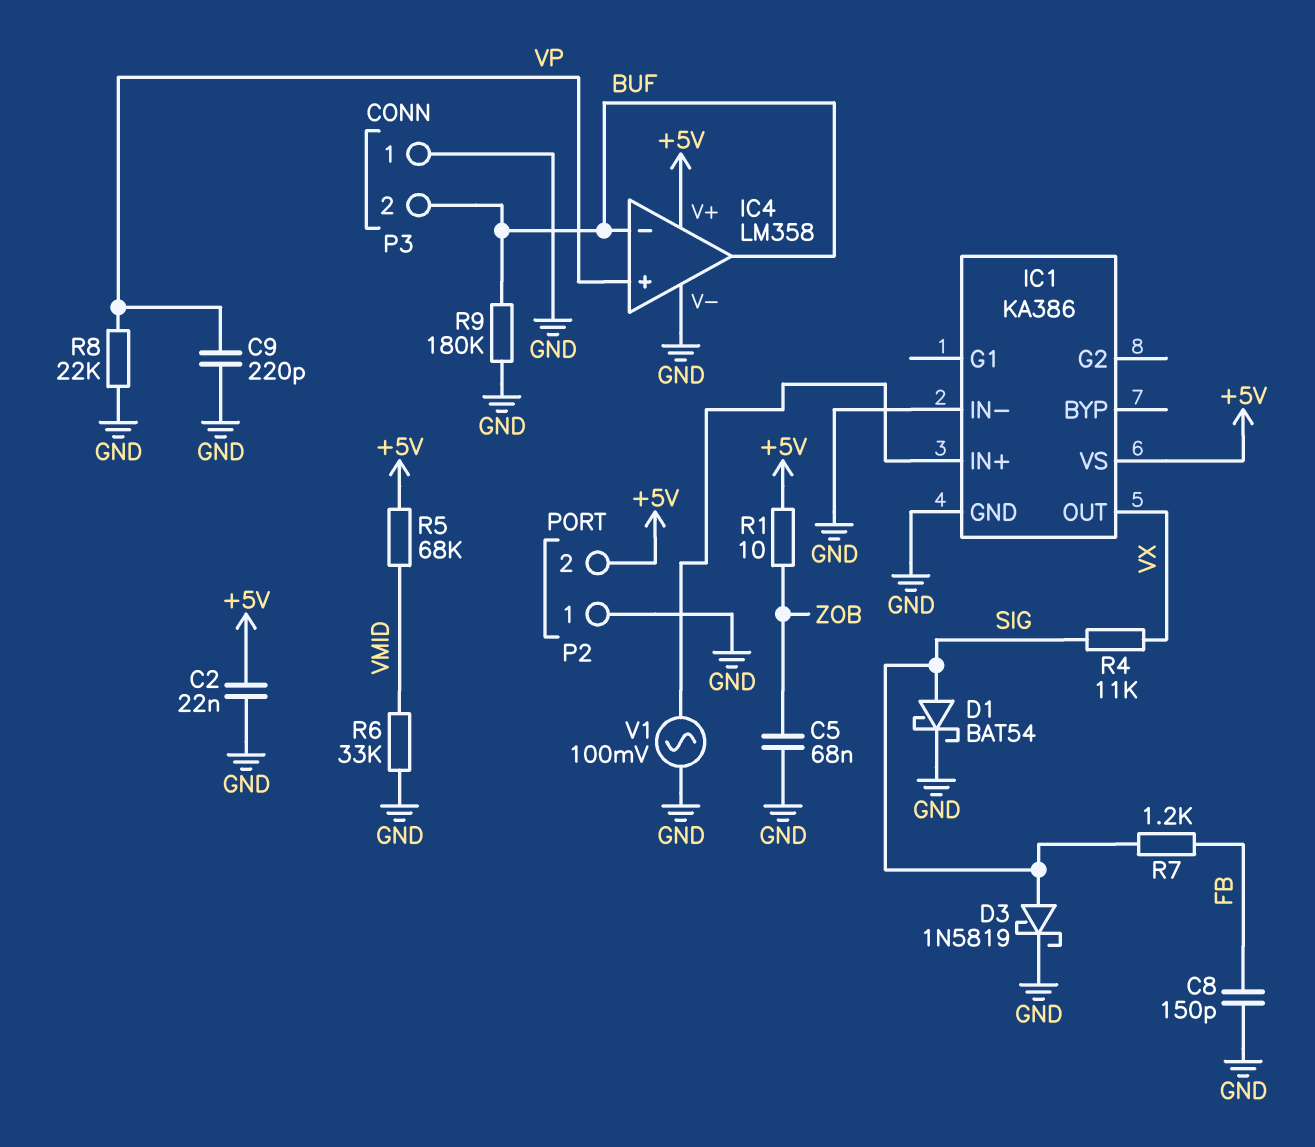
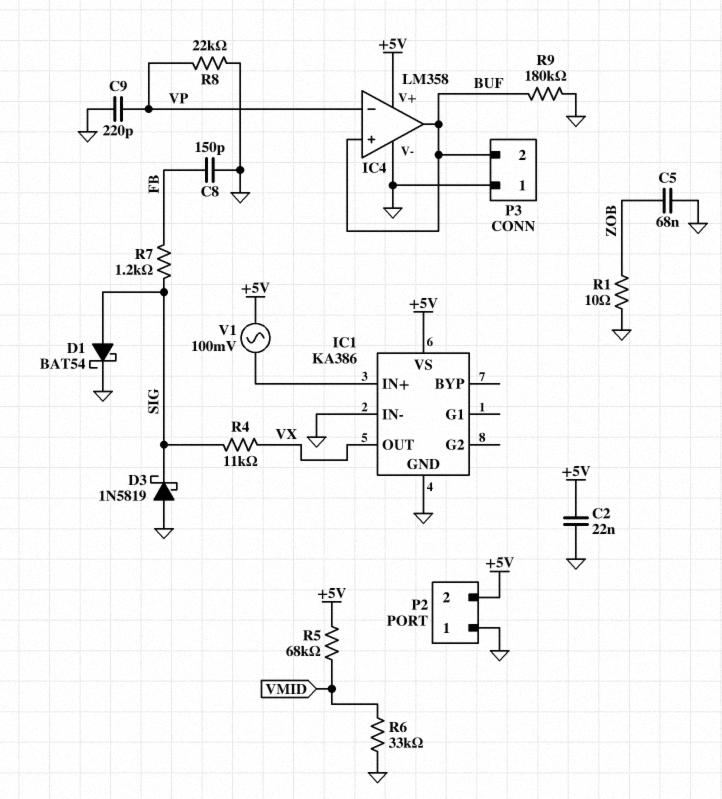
D3: schottky 1N5819 (A SIG, K GND) -> schottky 1N5819 (A GND, K SIG)
IC4 pin in+: VP -> BUF
IC4 pin in-: BUF -> VP
R1: 10 (+5V, ZOB) -> 10 (GND, ZOB)
V1: AC 100mV (GND, IC1/IN+) -> AC 100mV (+5V, IC1/IN+)

